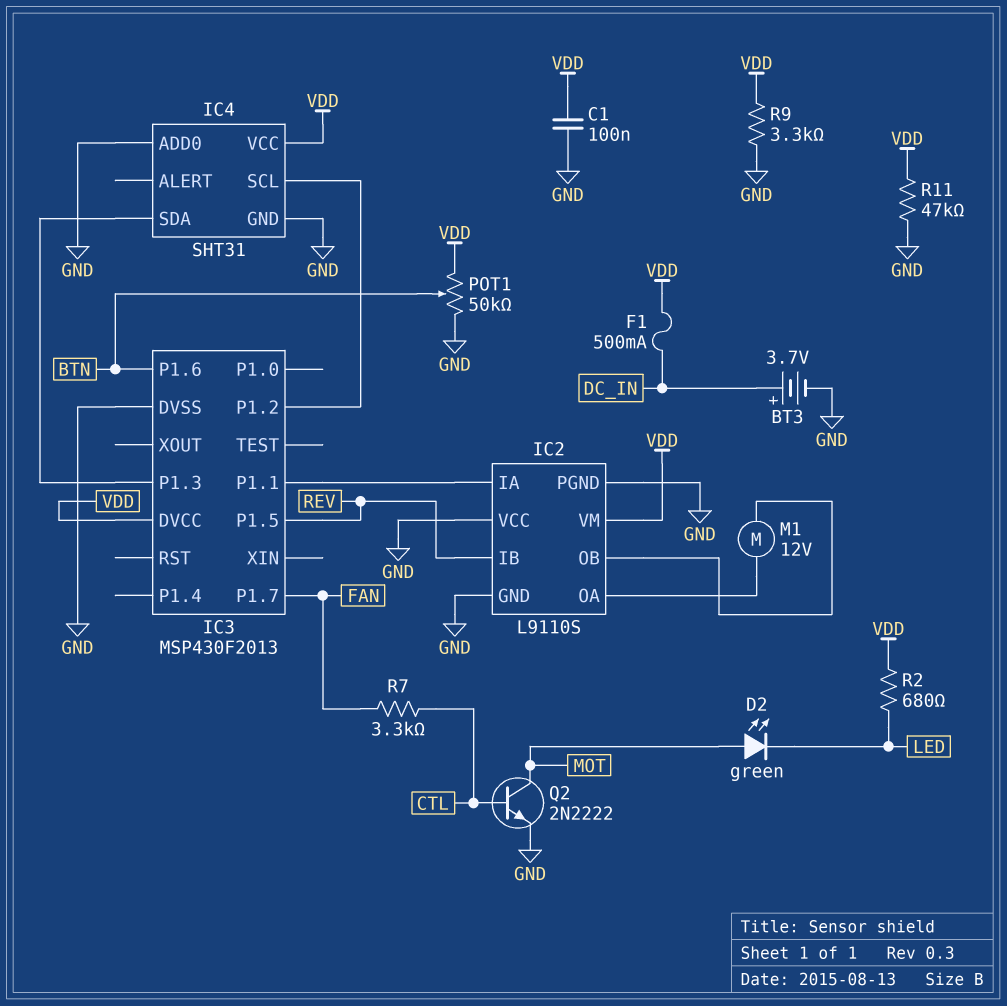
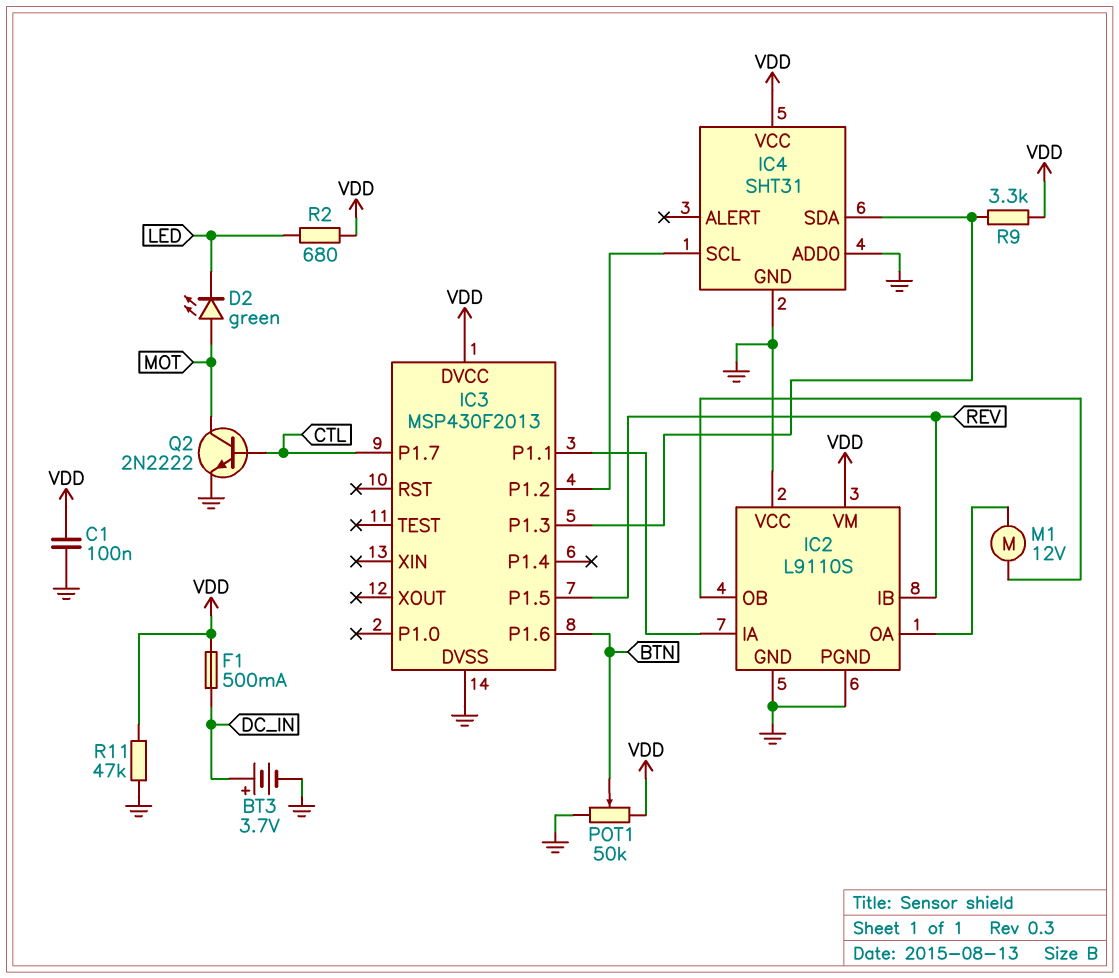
IC3 pin P1.7: FAN -> CTL
R7: 3.3k (CTL, FAN) -> none
R9: 3.3k (GND, VDD) -> 3.3k (IC3/P1.3, VDD)

